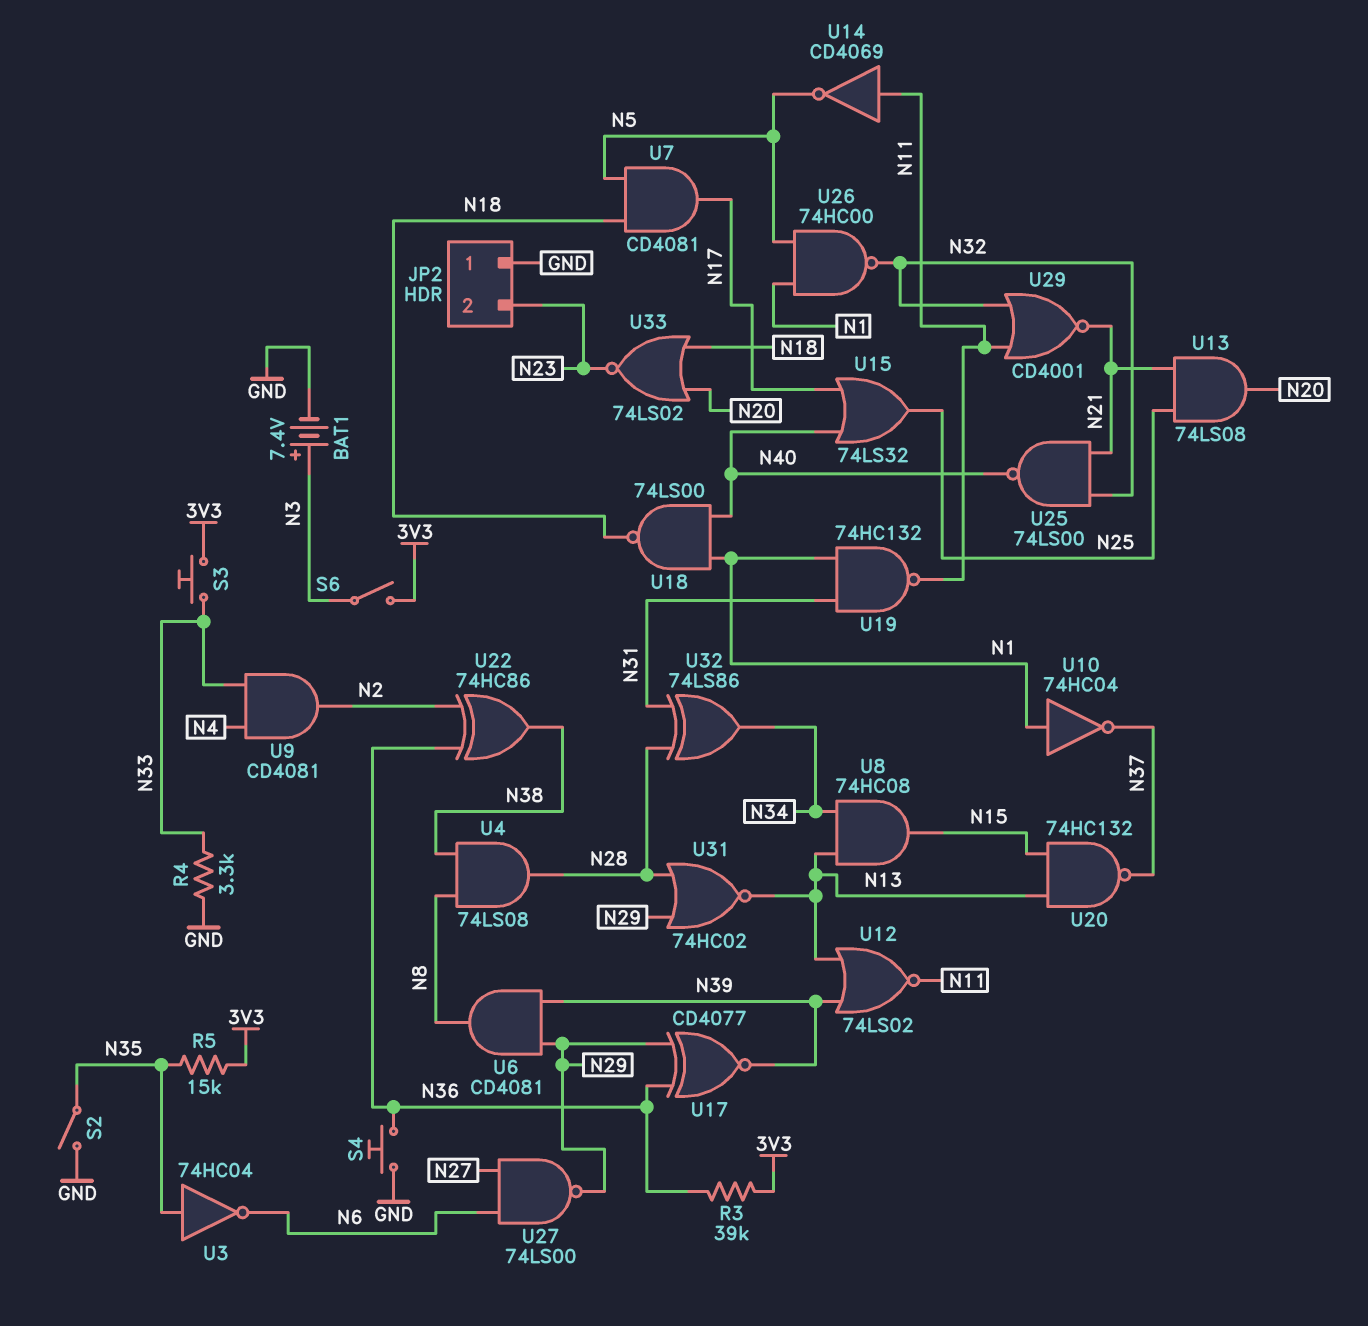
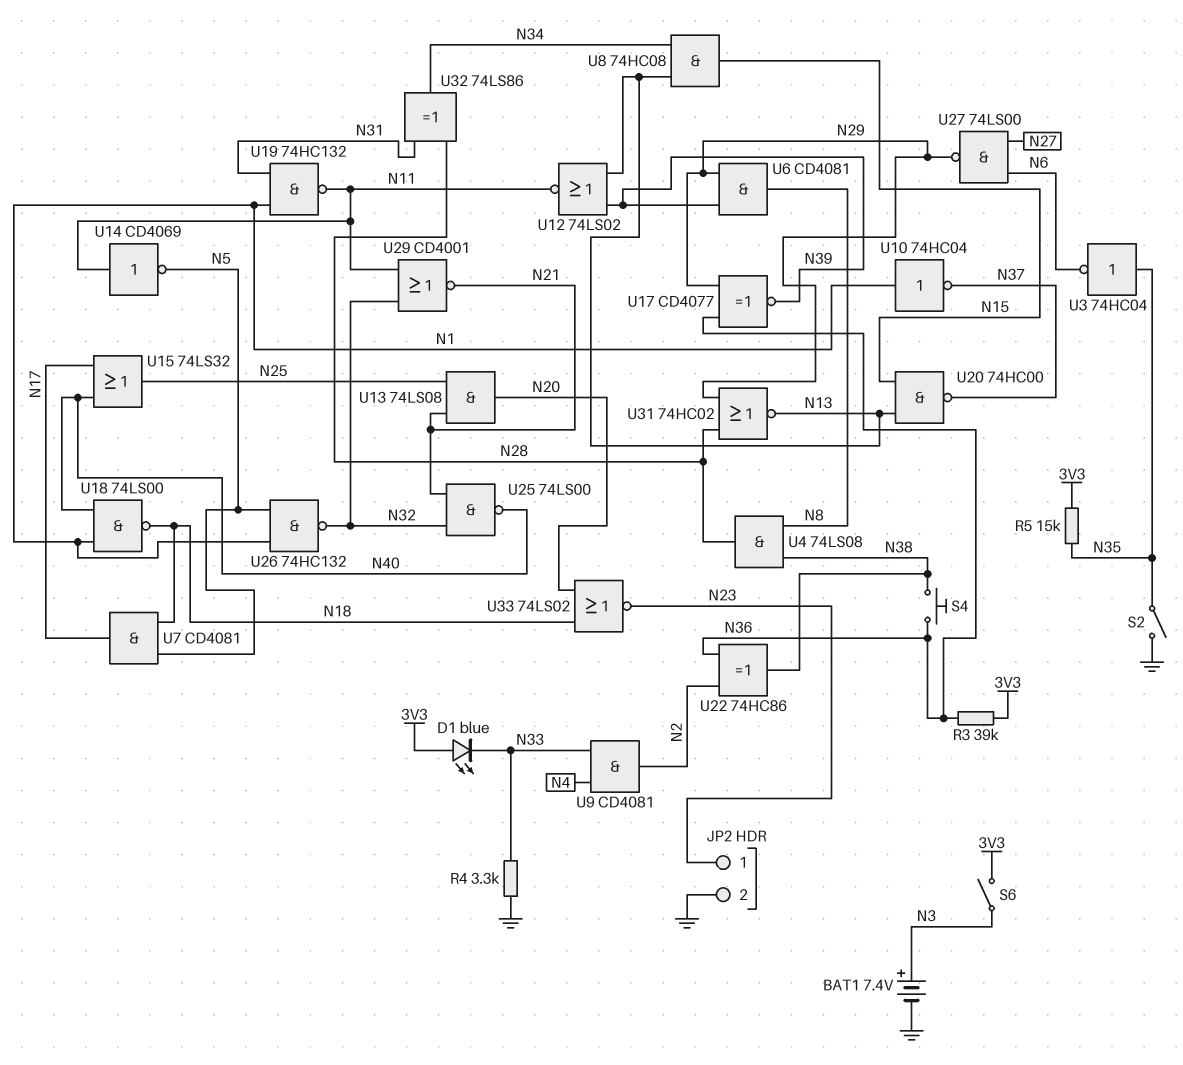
D1: none -> LED blue (A 3V3, K N33)
JP2 pin 1: GND -> N23
JP2 pin 2: N23 -> GND
S3: button (3V3, N33) -> none
S4: button (GND, N36) -> button (N36, N38)
U20: NAND 74HC132 (in N13, in N15, out N37) -> NAND 74HC00 (in N13, in N15, out N37)
U26: NAND 74HC00 (in N1, in N5, out N32) -> NAND 74HC132 (in N1, in N5, out N32)

